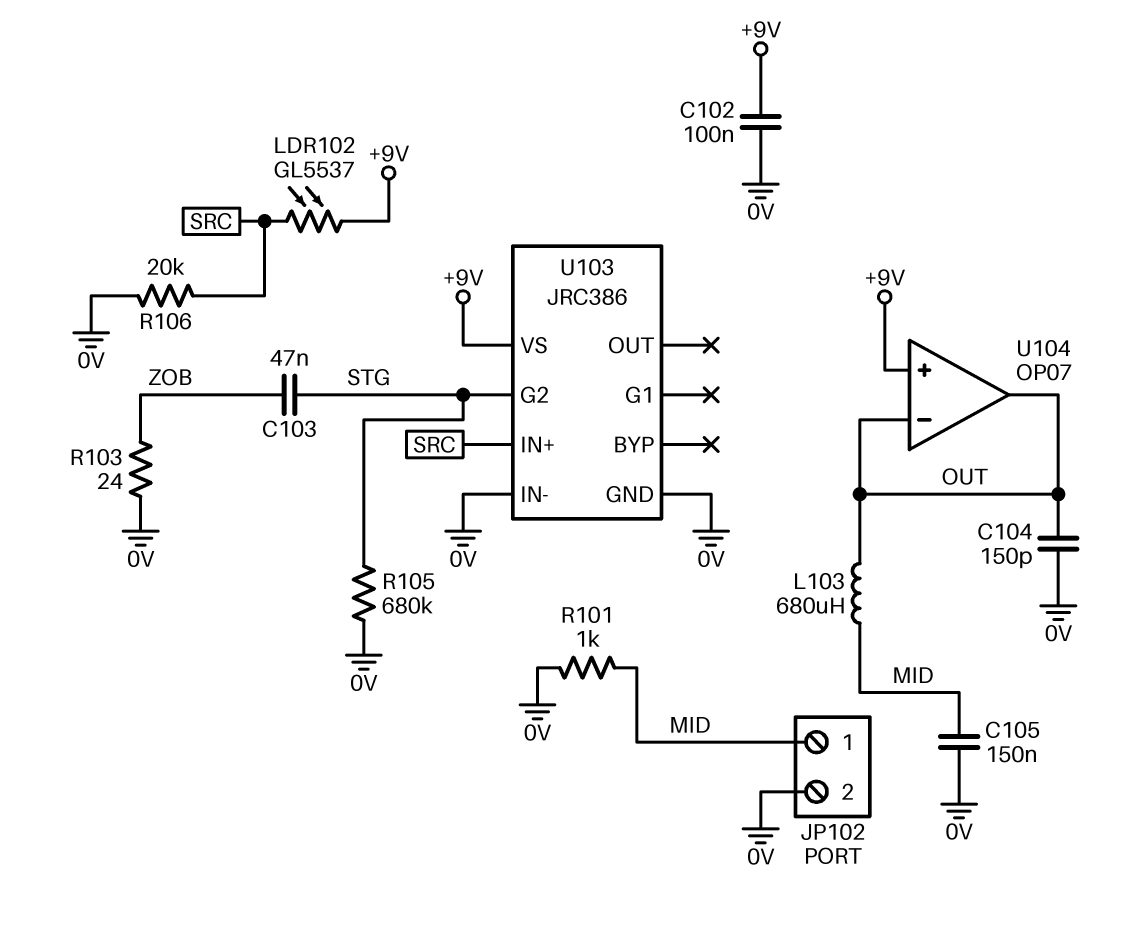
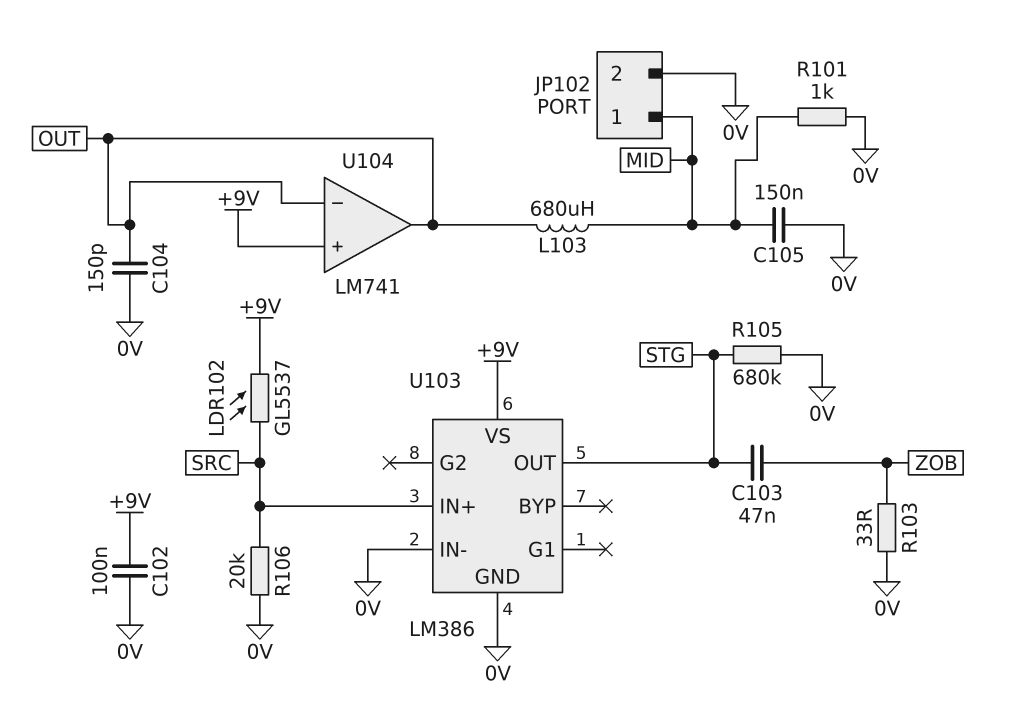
R103: 24 (0V, ZOB) -> 33 (0V, ZOB)
U103: JRC386 -> LM386
U103 pin G2: STG -> none
U103 pin OUT: none -> STG
U104: OP07 -> LM741

